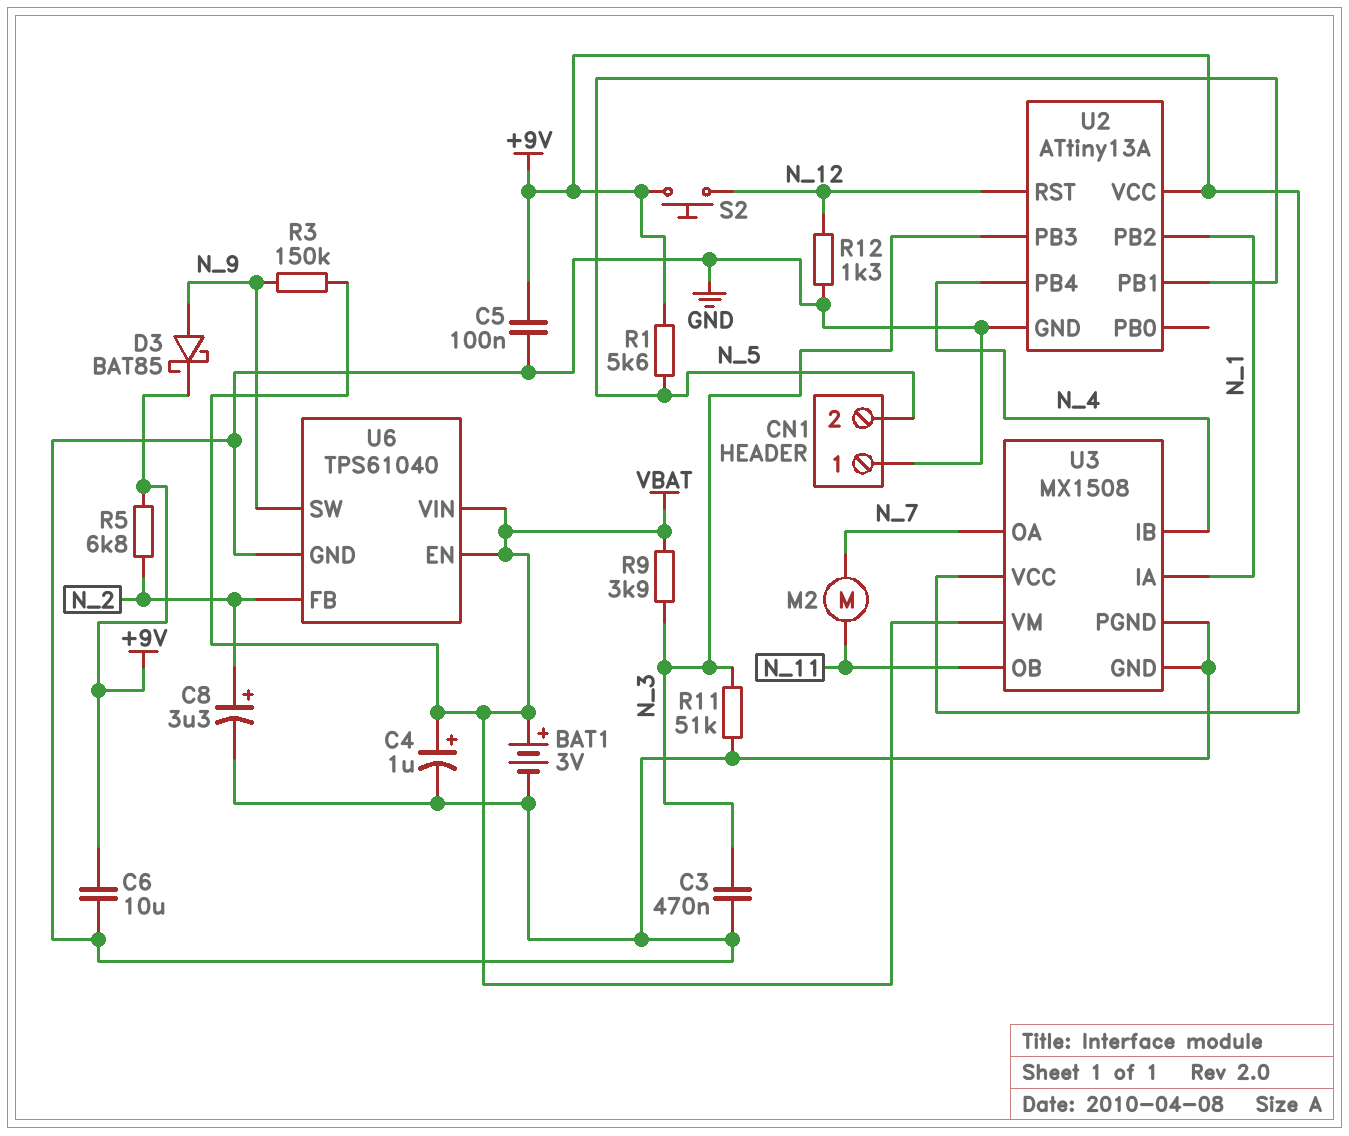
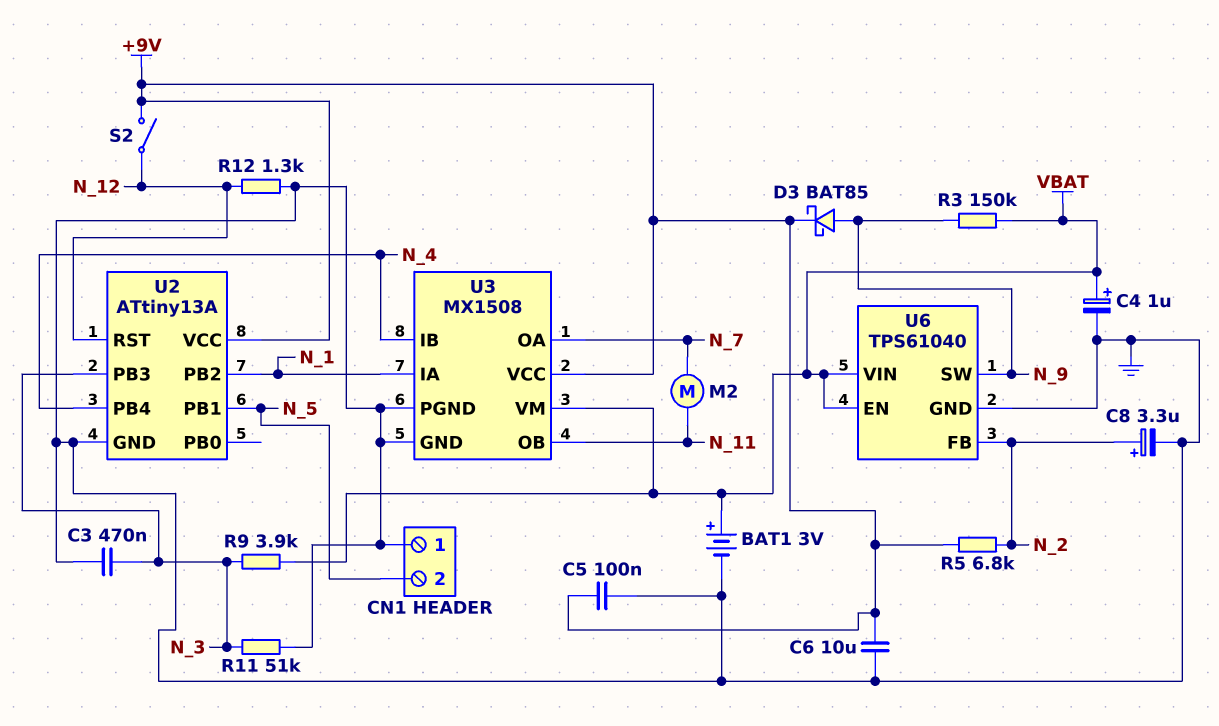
R1: 5.6k (+9V, N_5) -> none
S2: button (+9V, N_12) -> switch (+9V, N_12)

